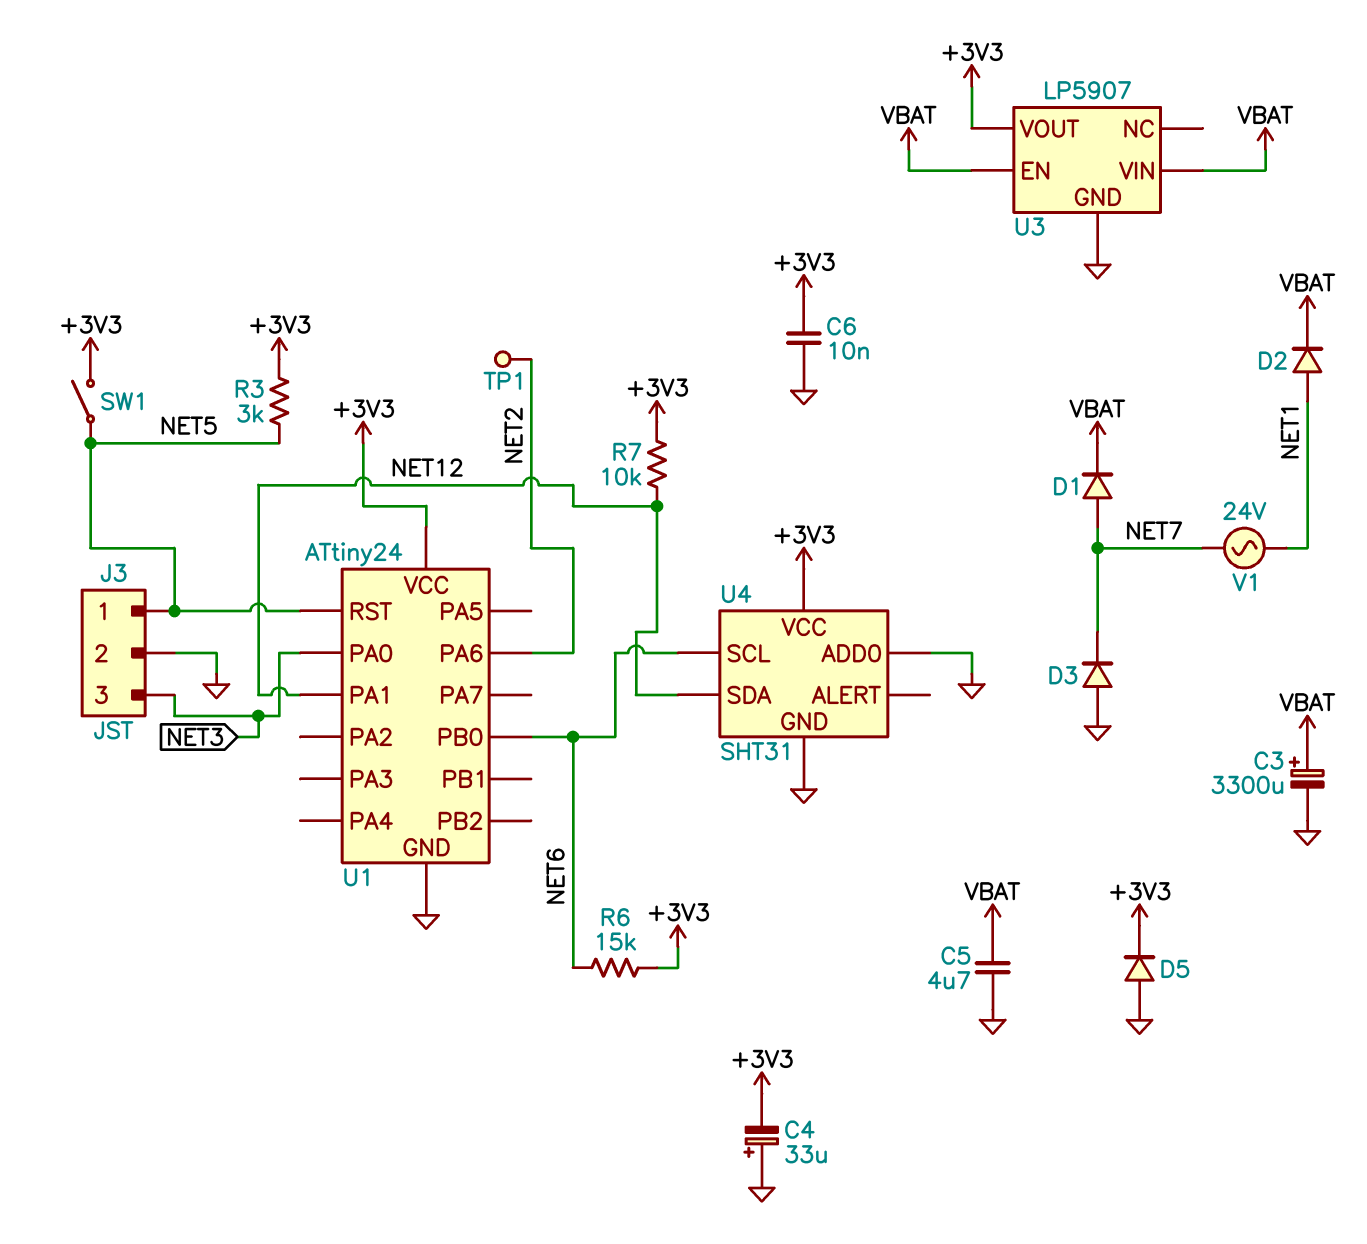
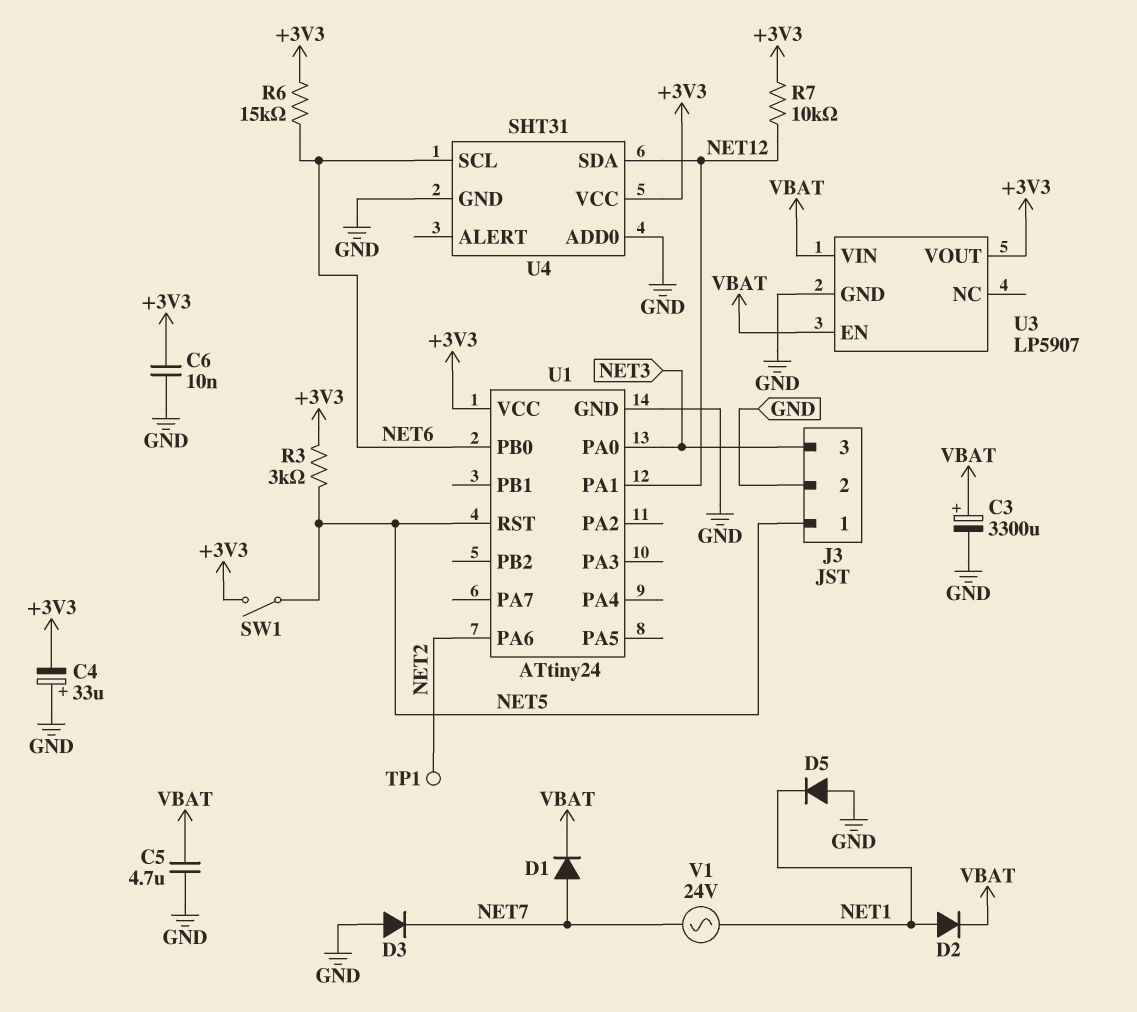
D5: diode (A GND, K +3V3) -> diode (A GND, K NET1)

